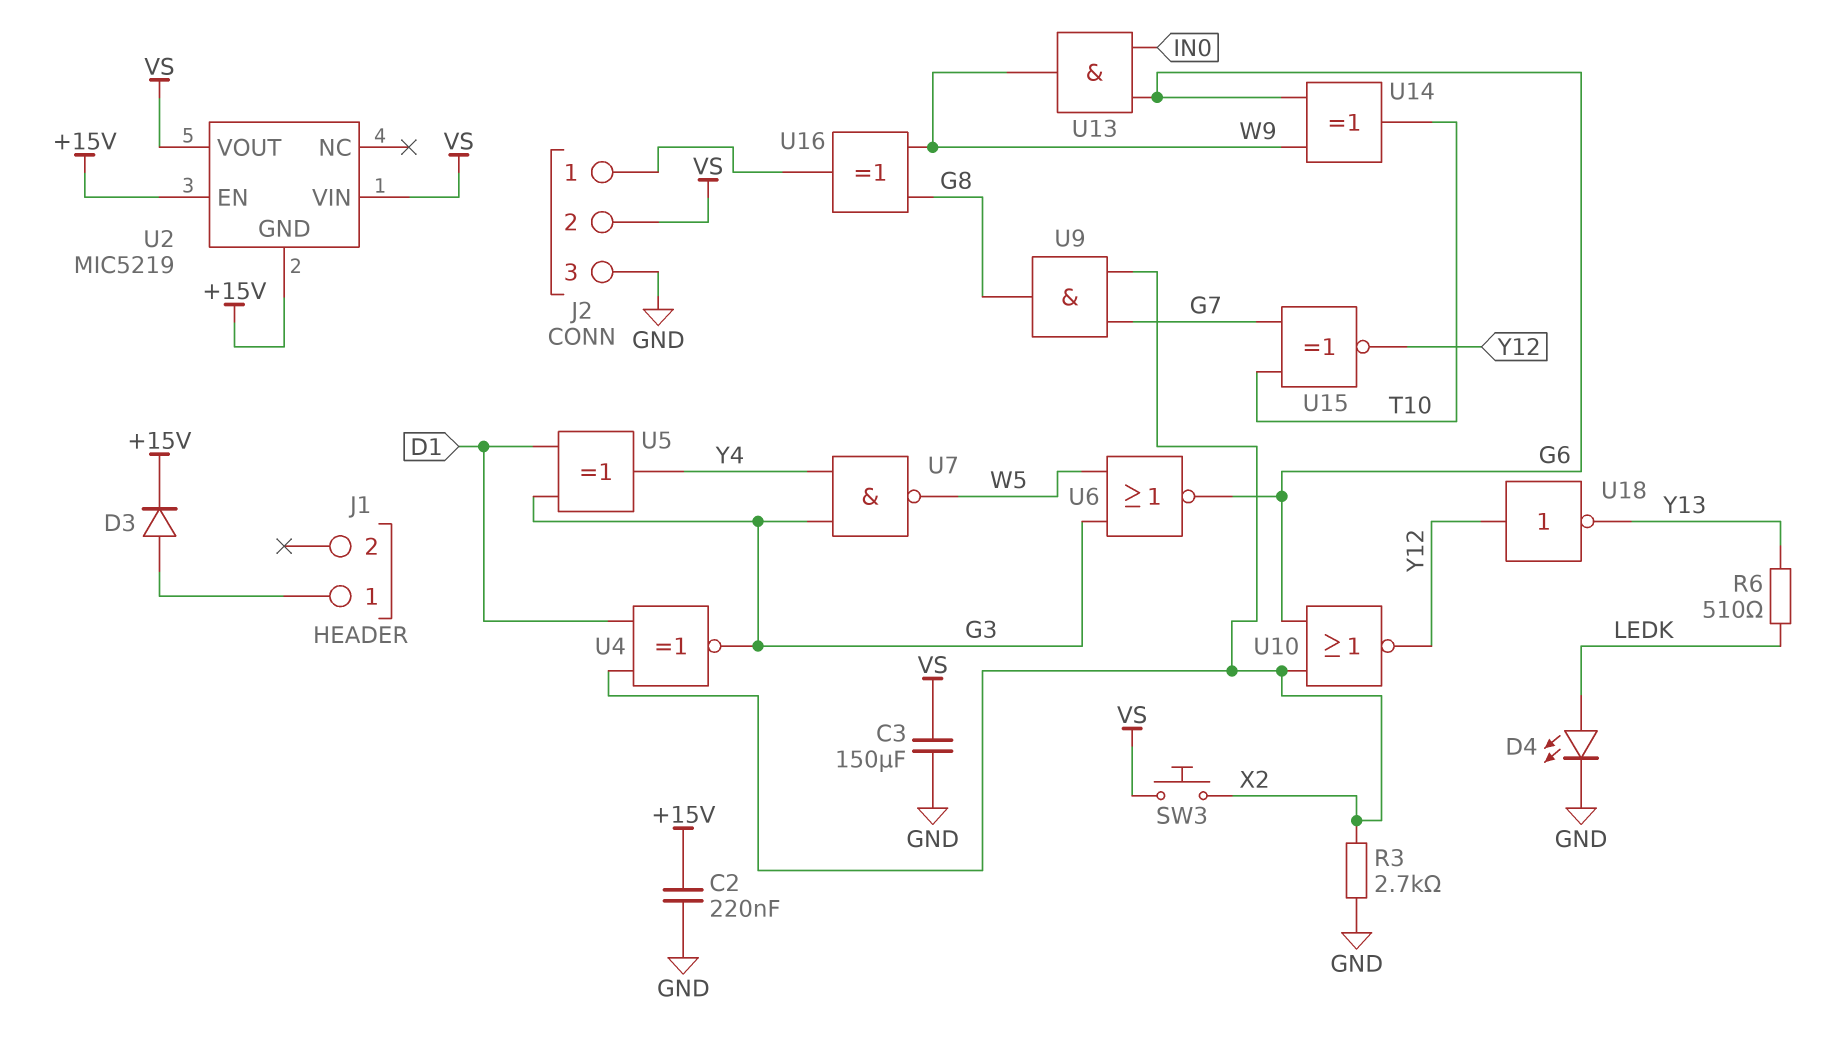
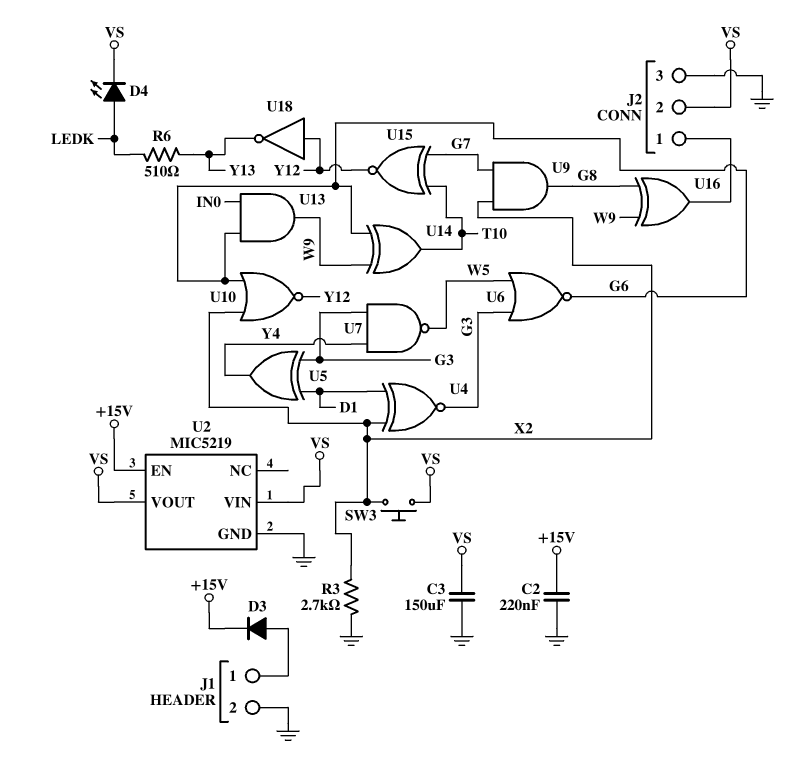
D4: LED (A LEDK, K GND) -> LED (A LEDK, K VS)
J1 pin 2: none -> GND
U2 pin GND: +15V -> GND

